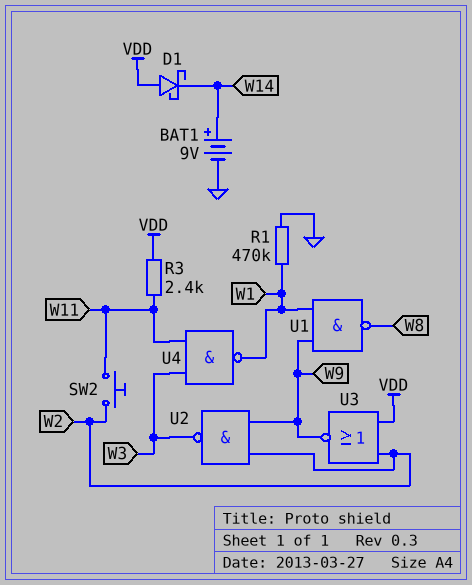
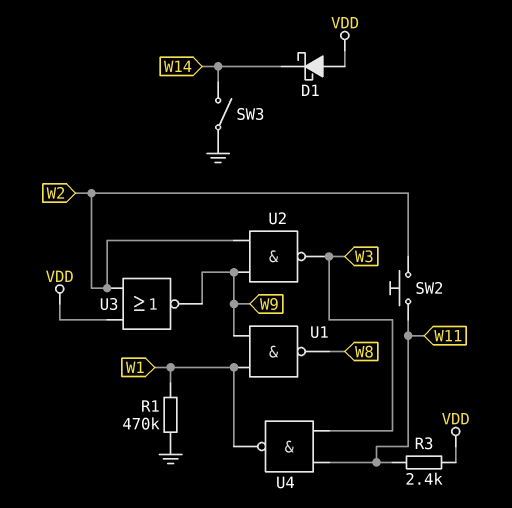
BAT1: 9V (plus W14, minus GND) -> none
SW3: none -> switch (GND, W14)

